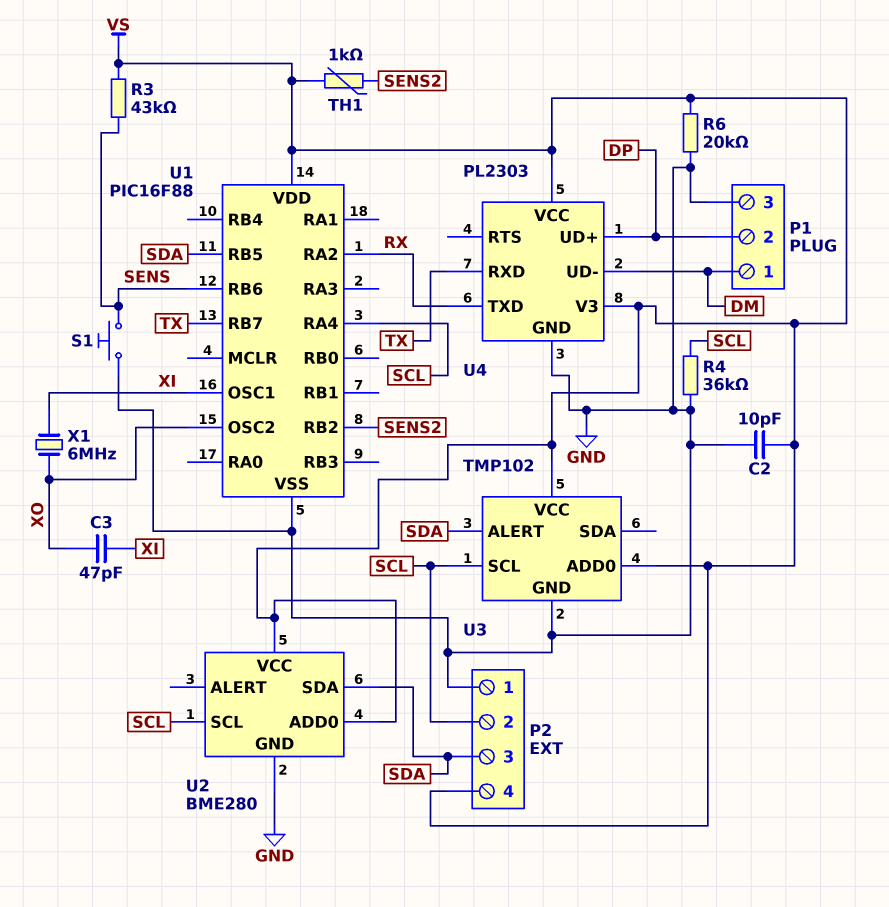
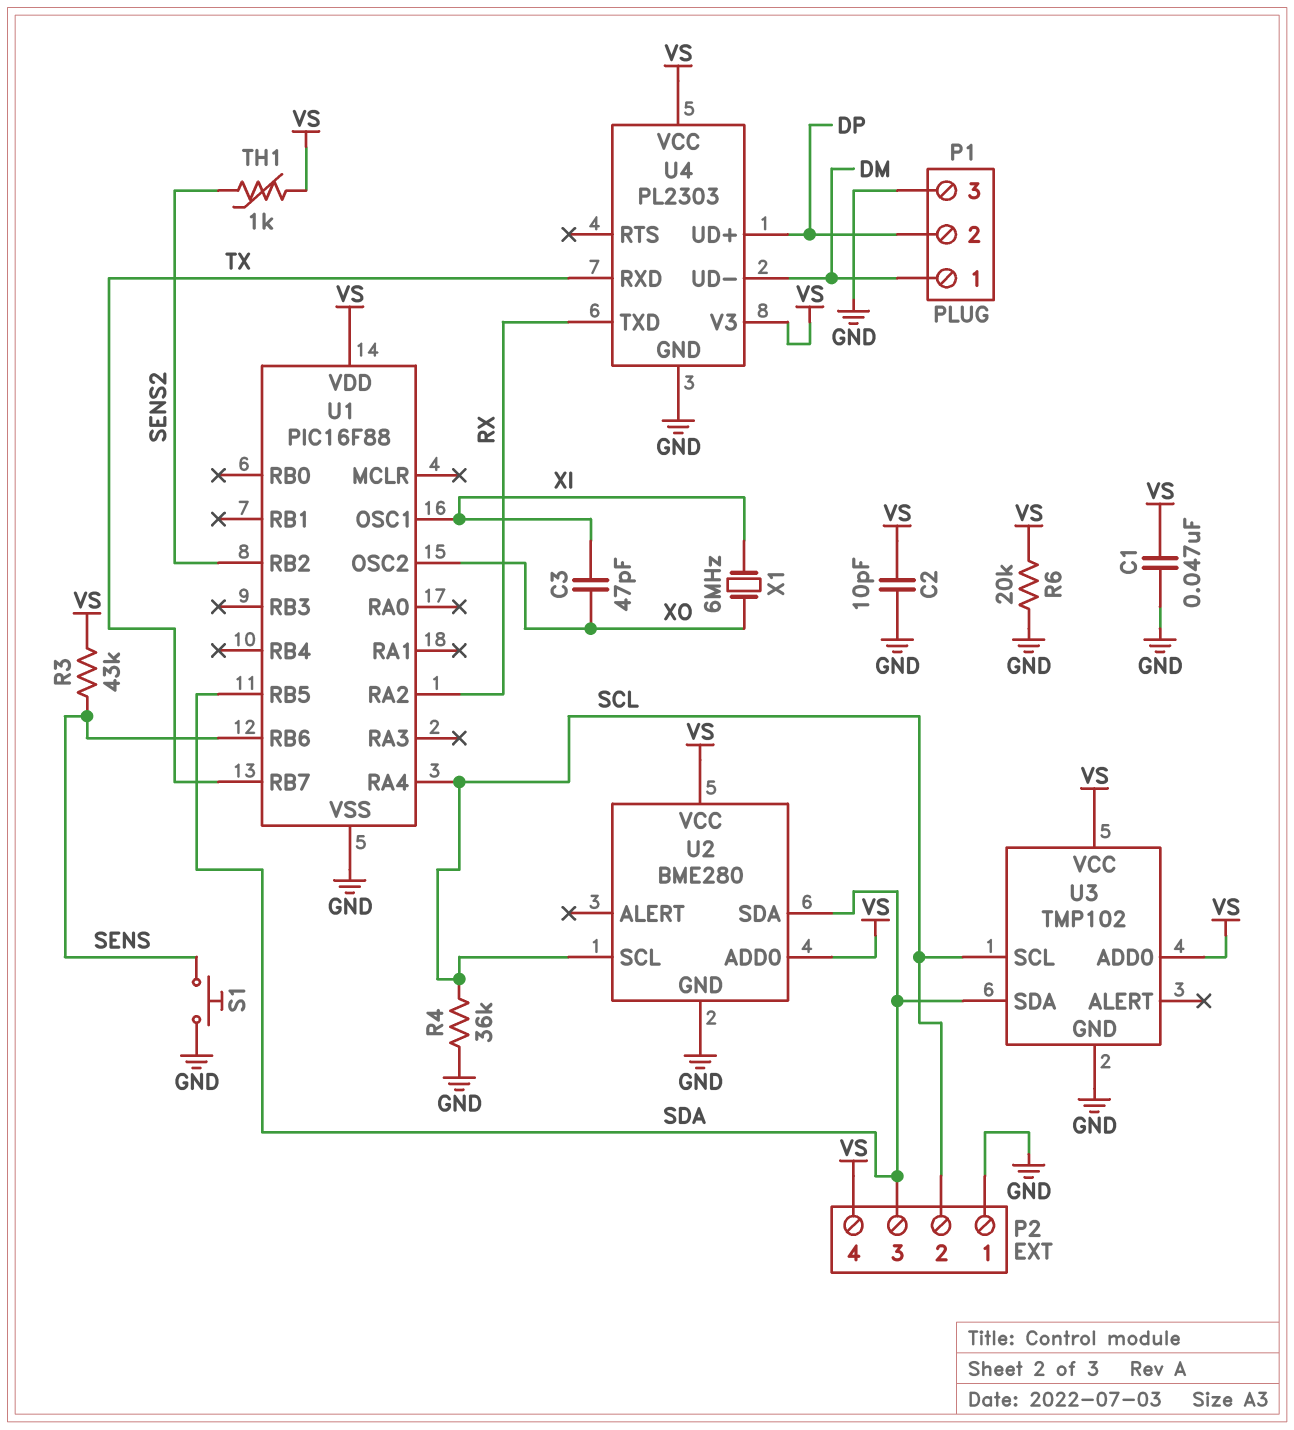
C1: none -> 47nF (GND, VS)
U3 pin ALERT: SDA -> none
U3 pin SDA: none -> SDA

